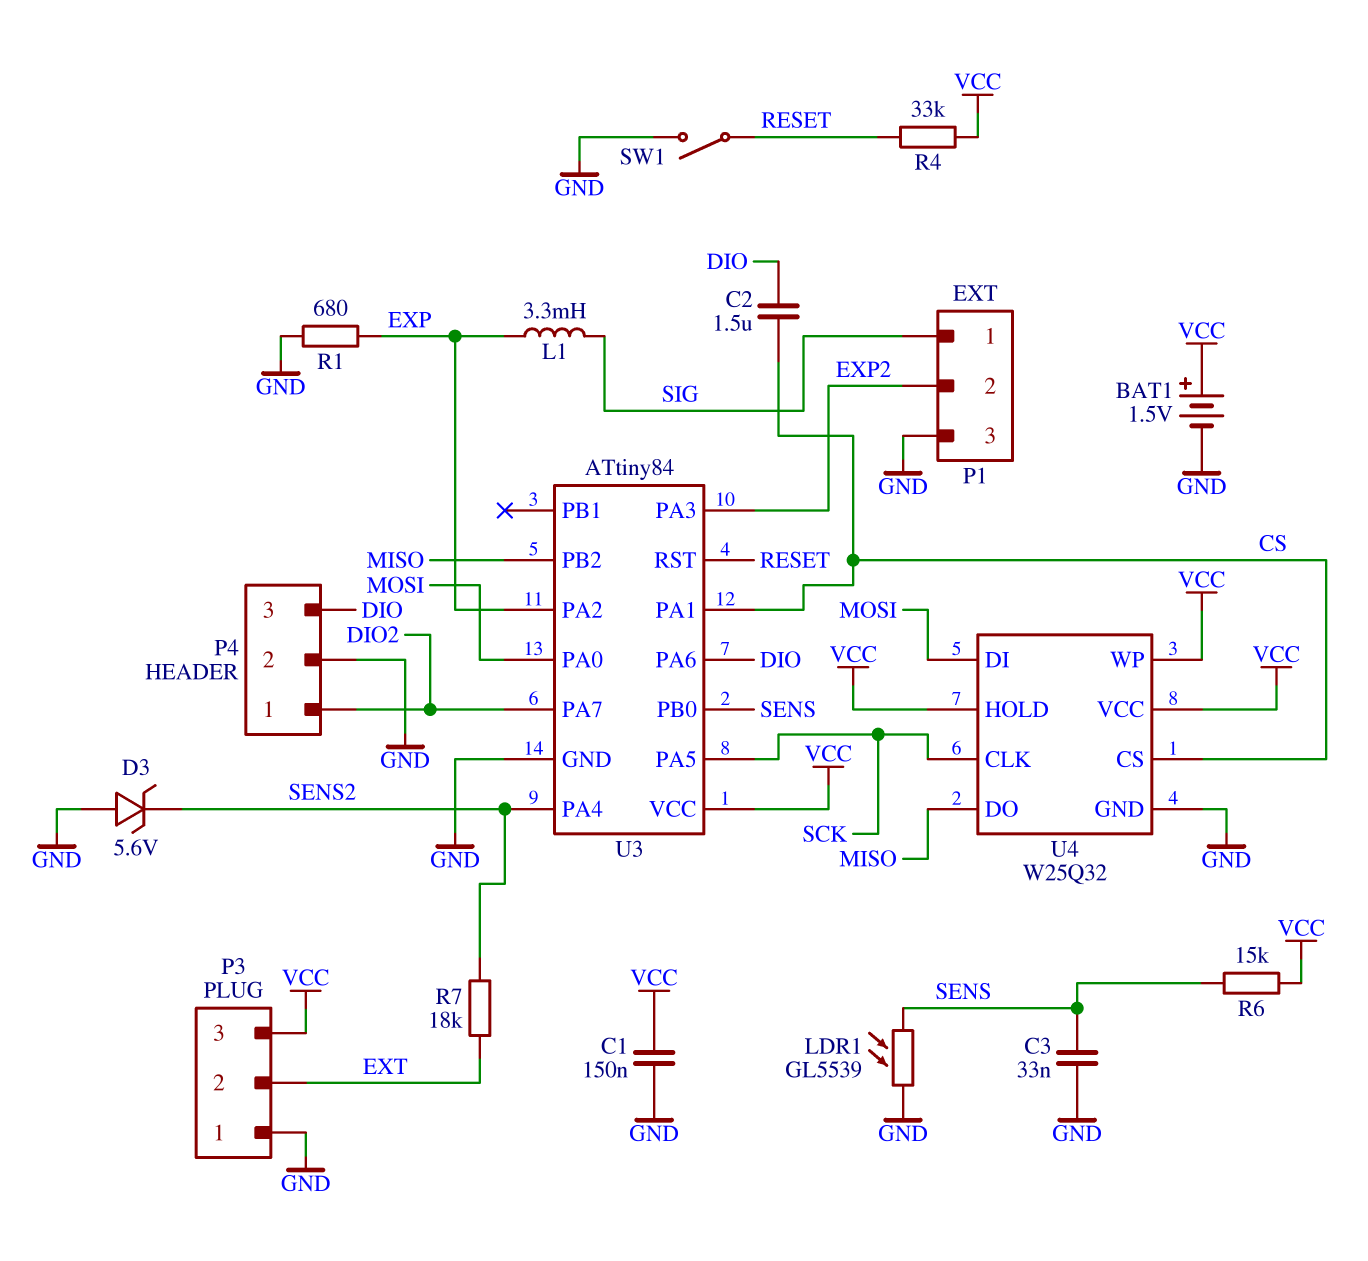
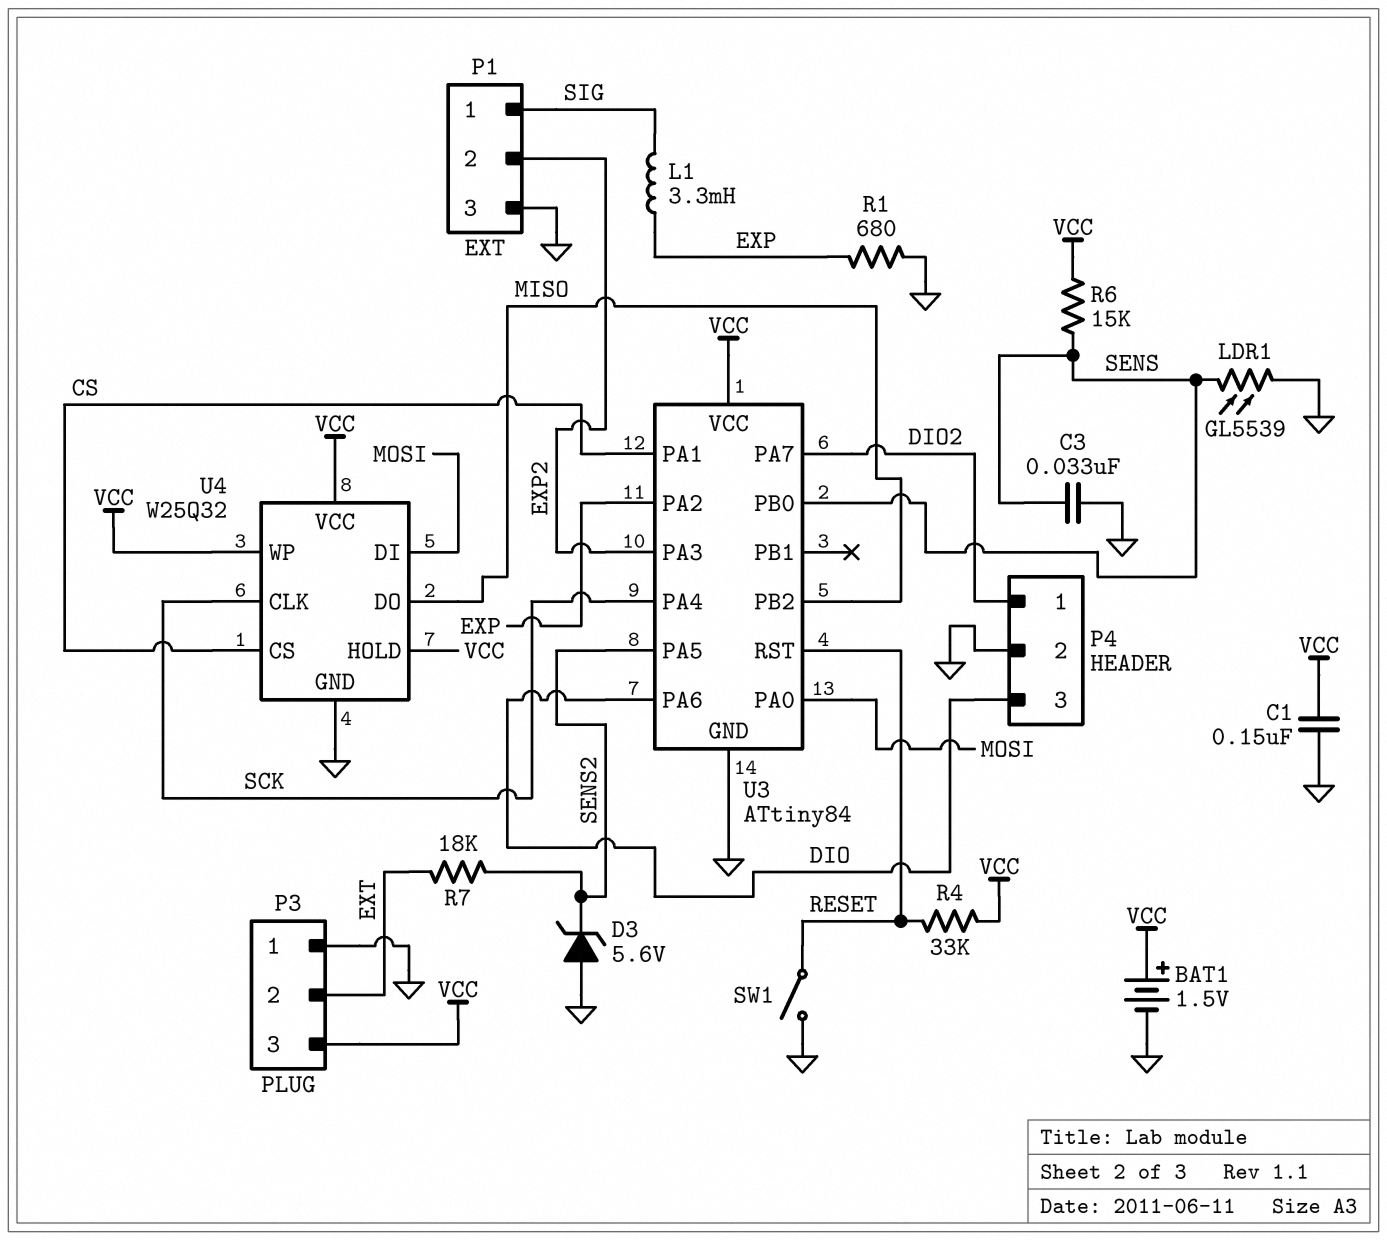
C2: 1.5uF (CS, DIO) -> none
U3 pin PA4: SENS2 -> SCK
U3 pin PA5: SCK -> SENS2

